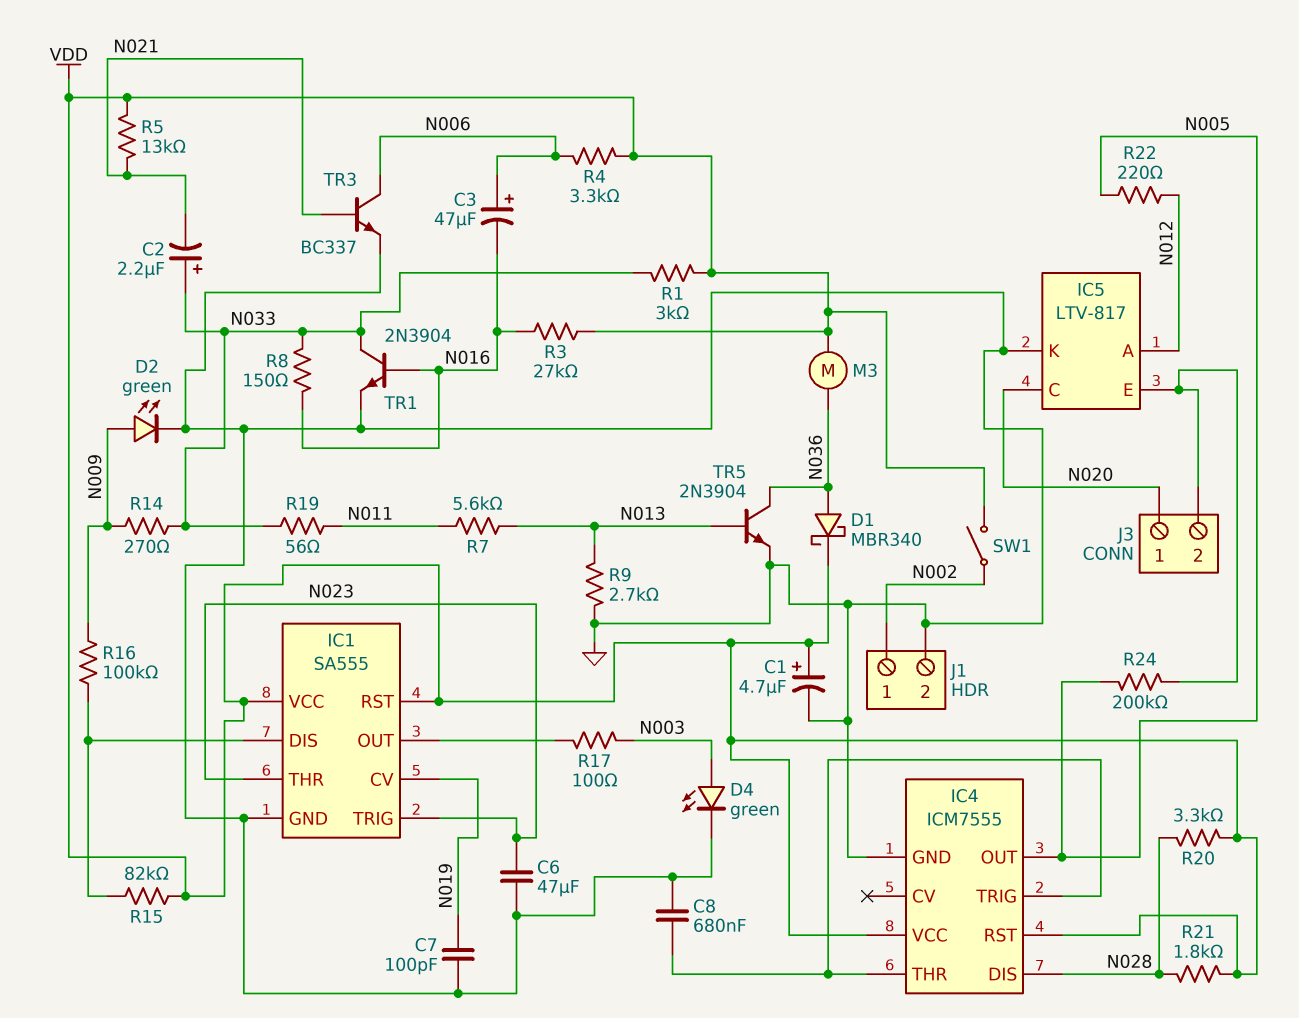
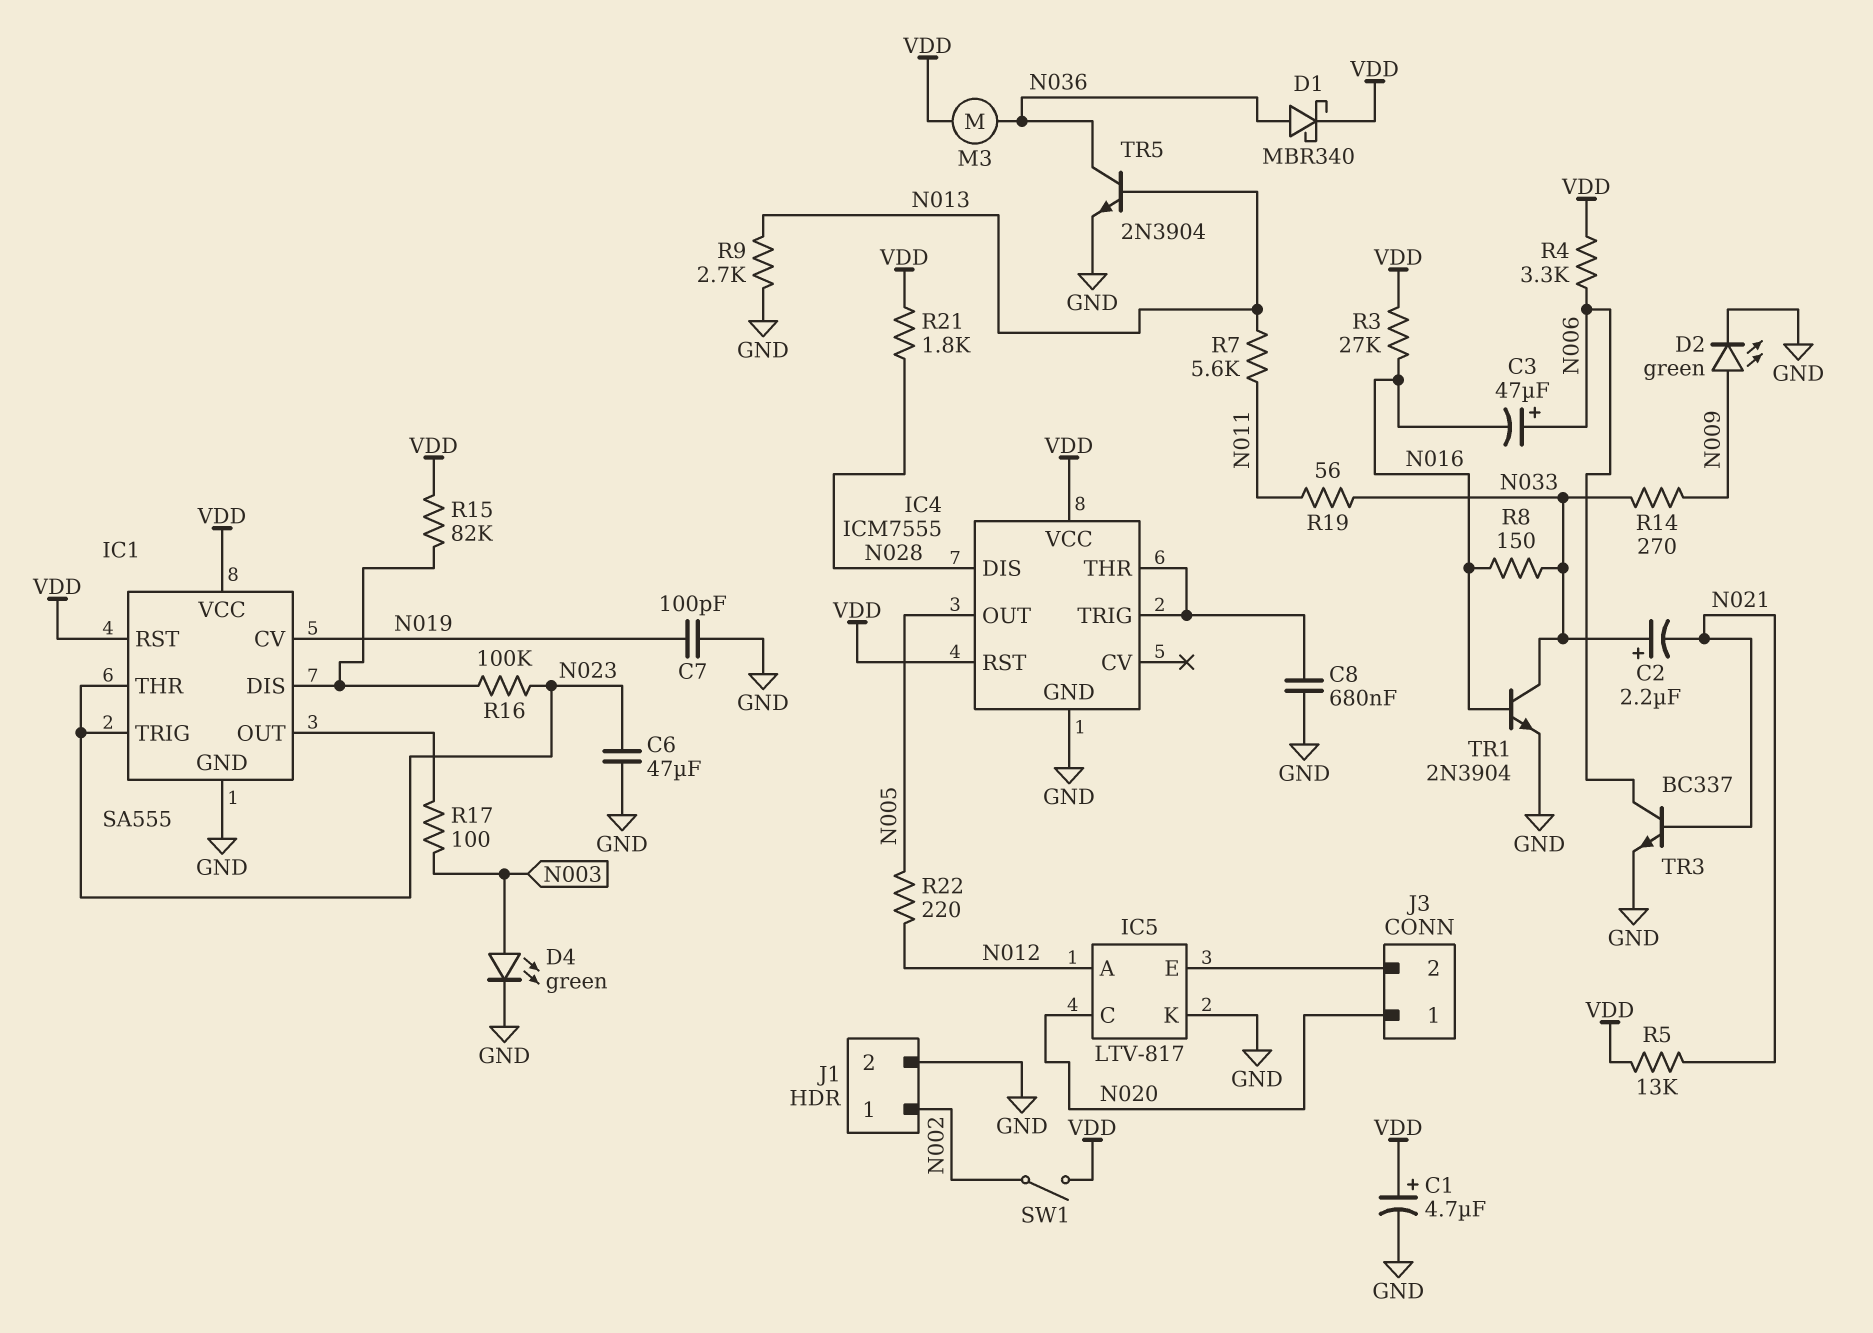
R1: 3k (N033, VDD) -> none
R16: 100k (IC1/DIS, N009) -> 100k (IC1/DIS, N023)
R20: 3.3k (N028, VDD) -> none
R24: 200k (IC5/E, N005) -> none

